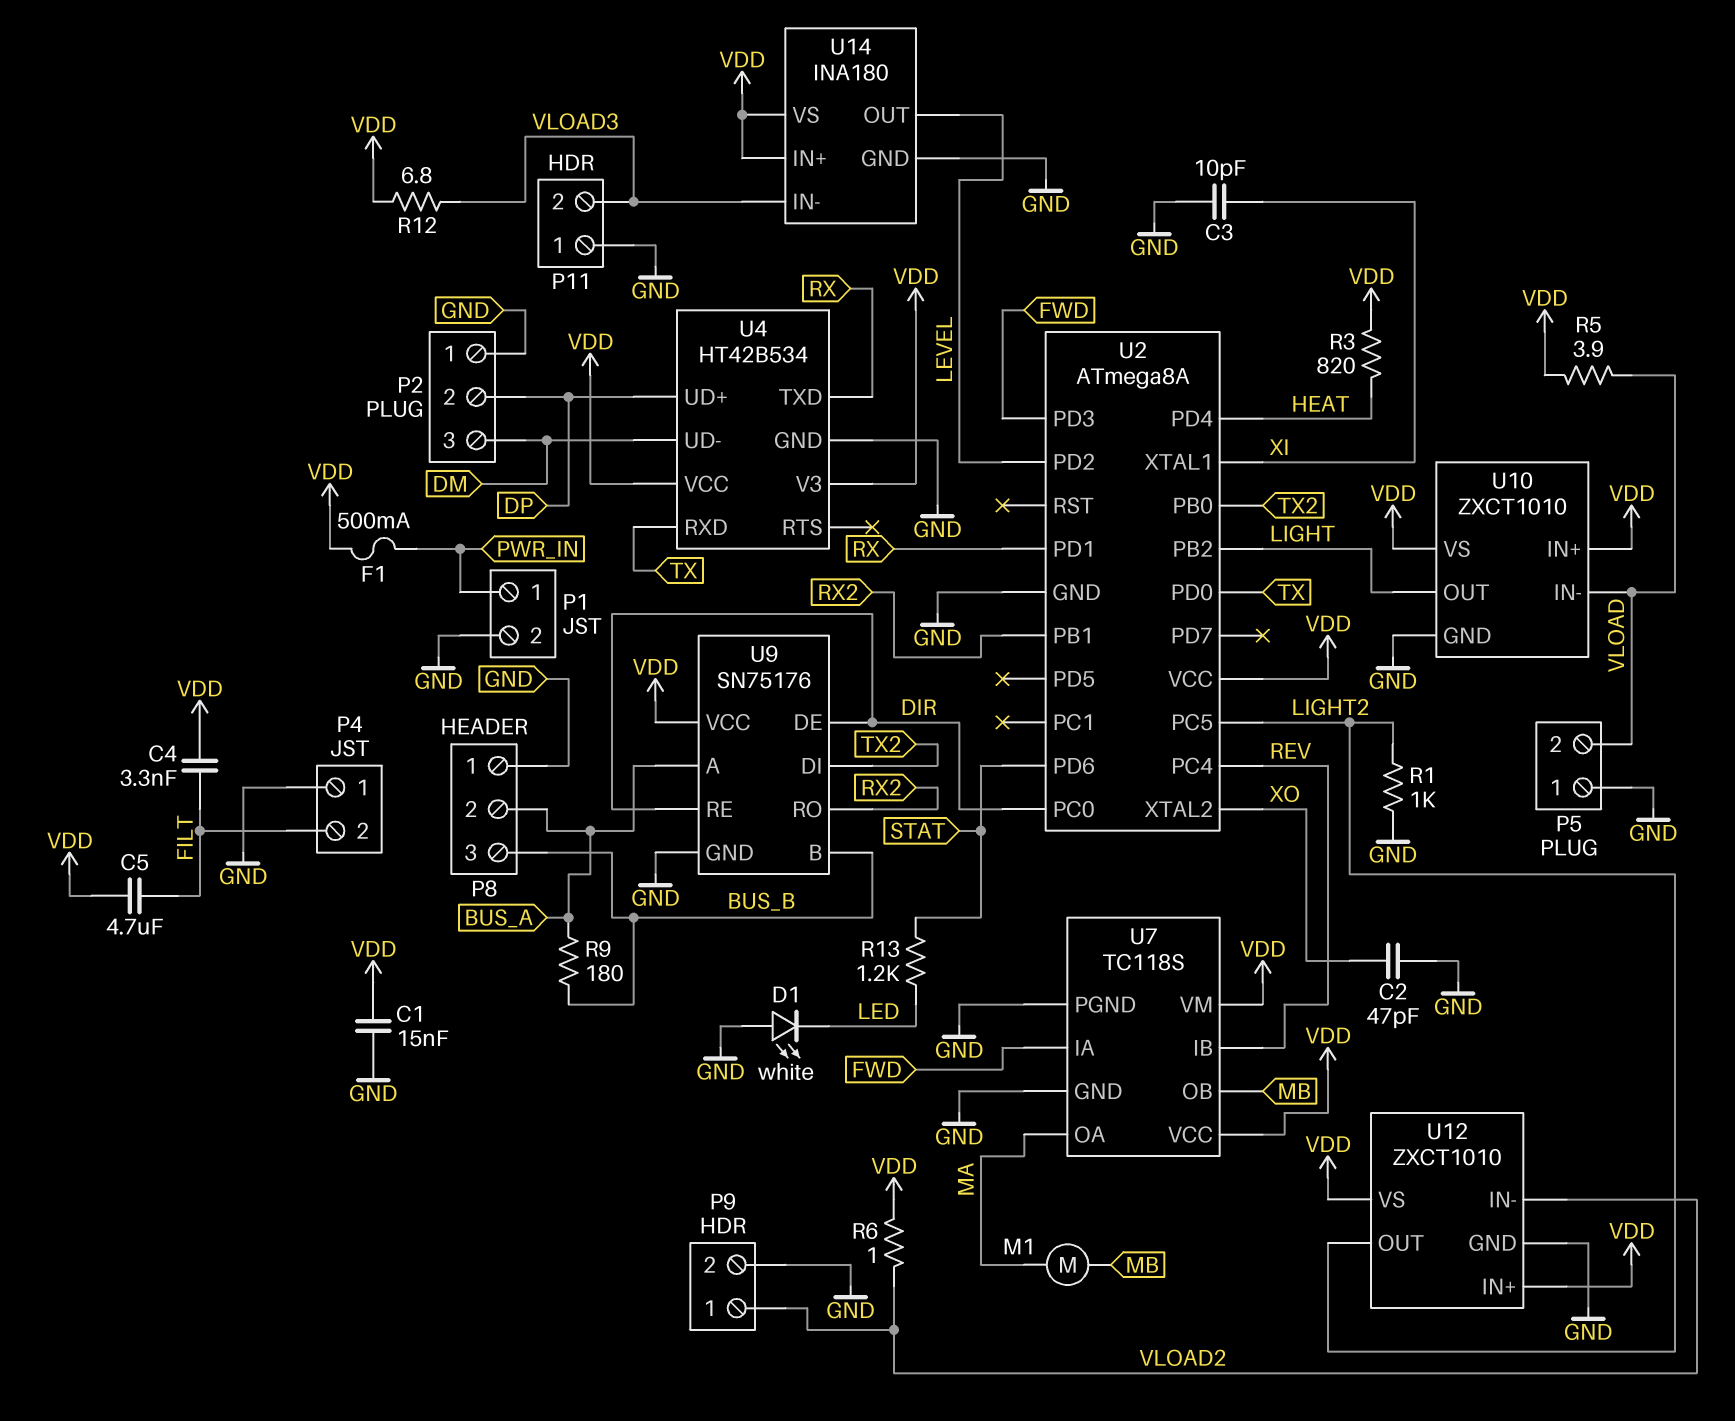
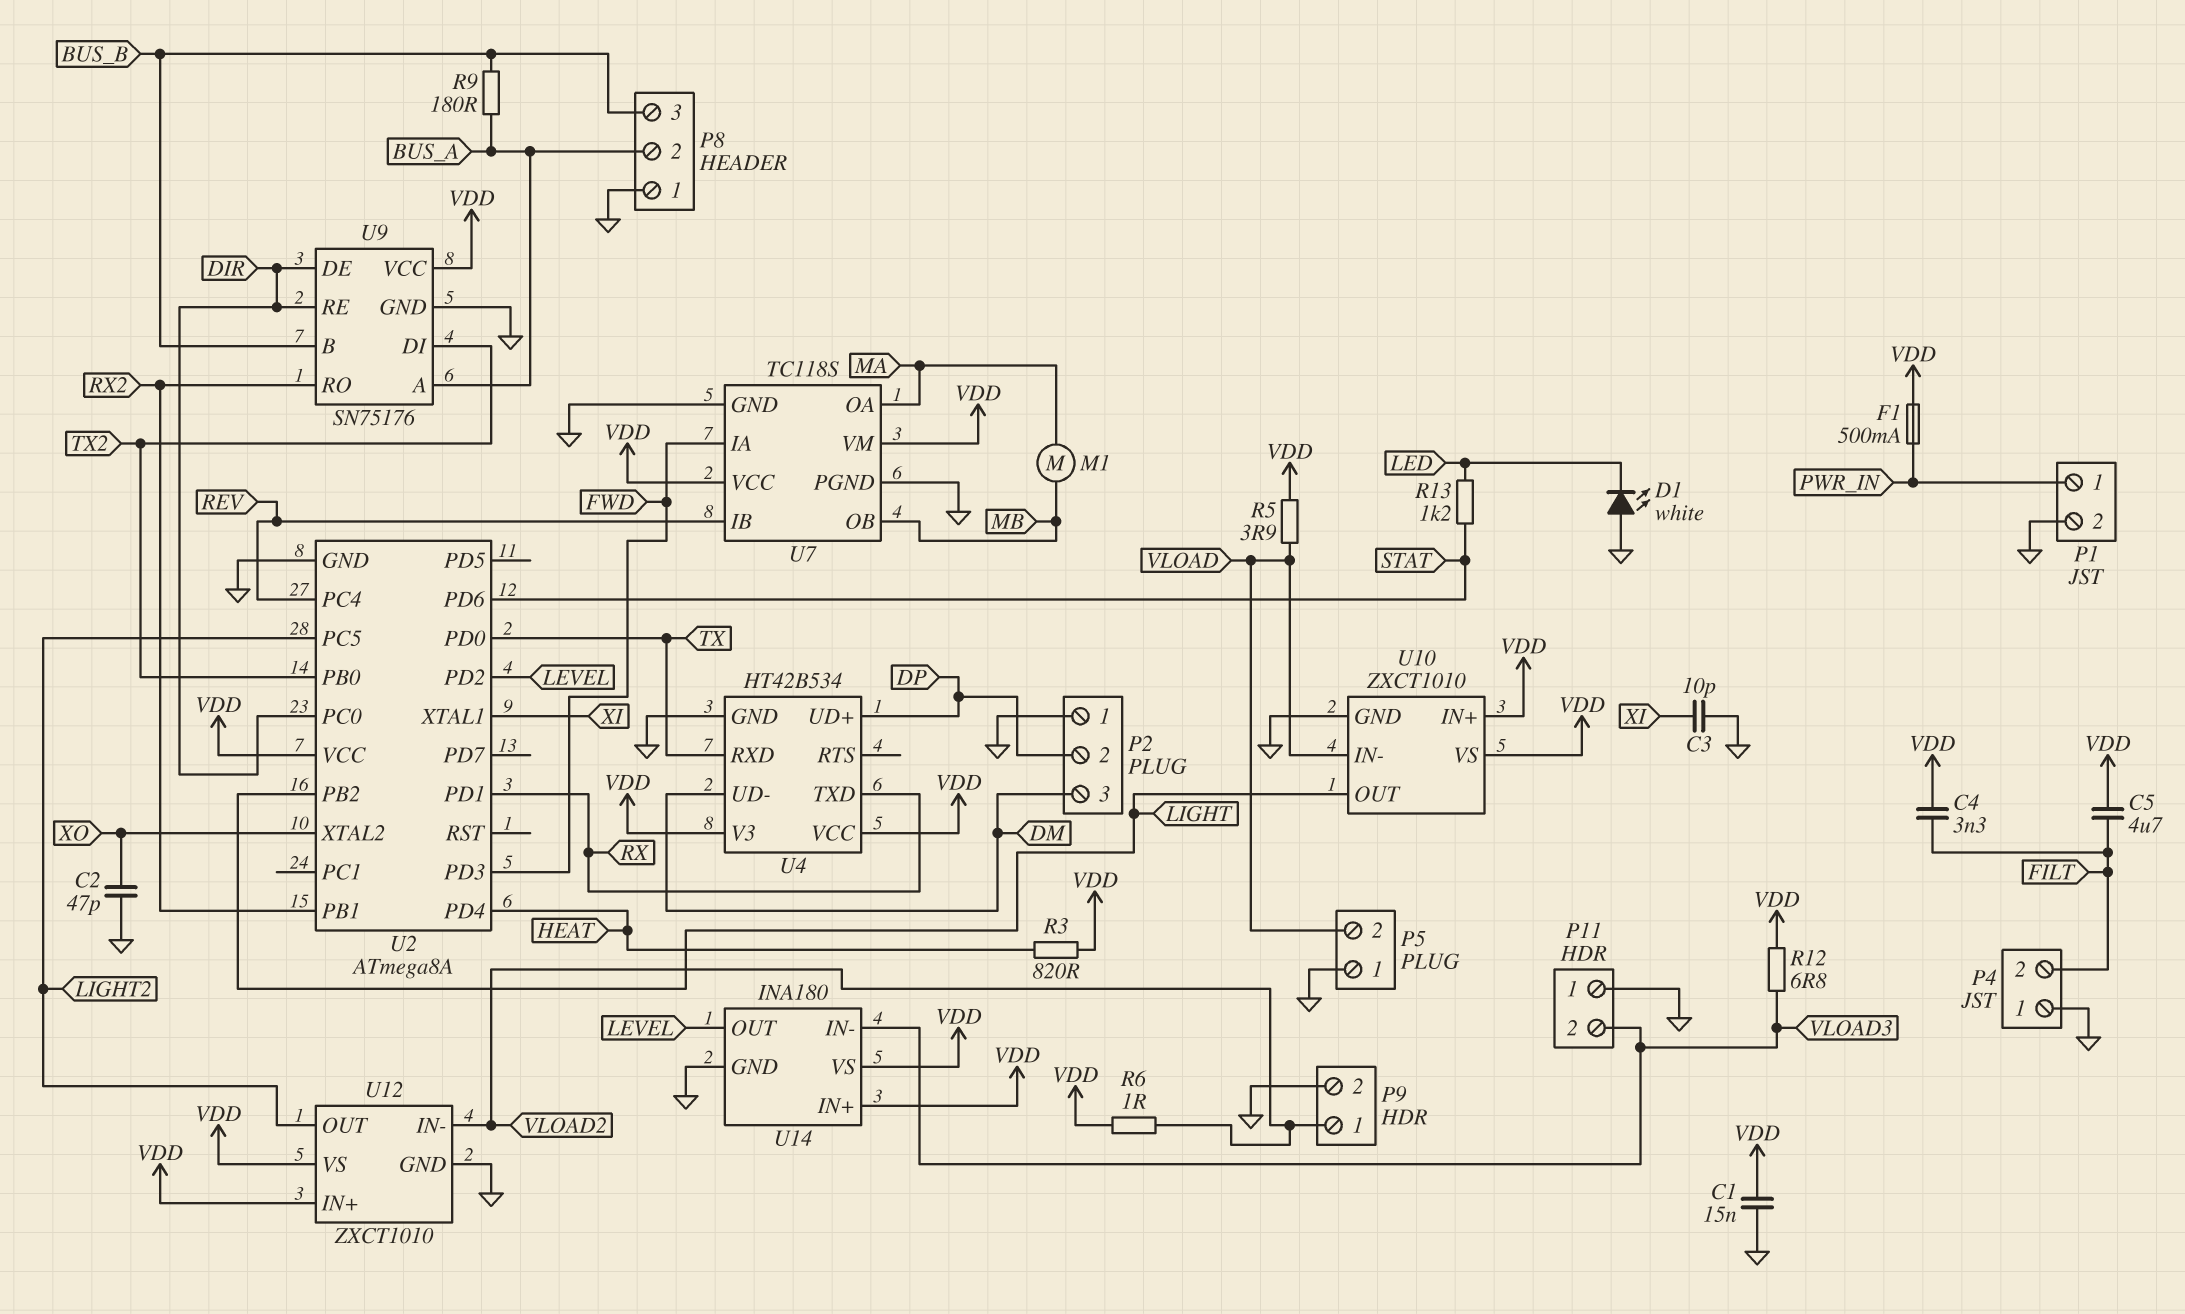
R1: 1k (GND, LIGHT2) -> none

